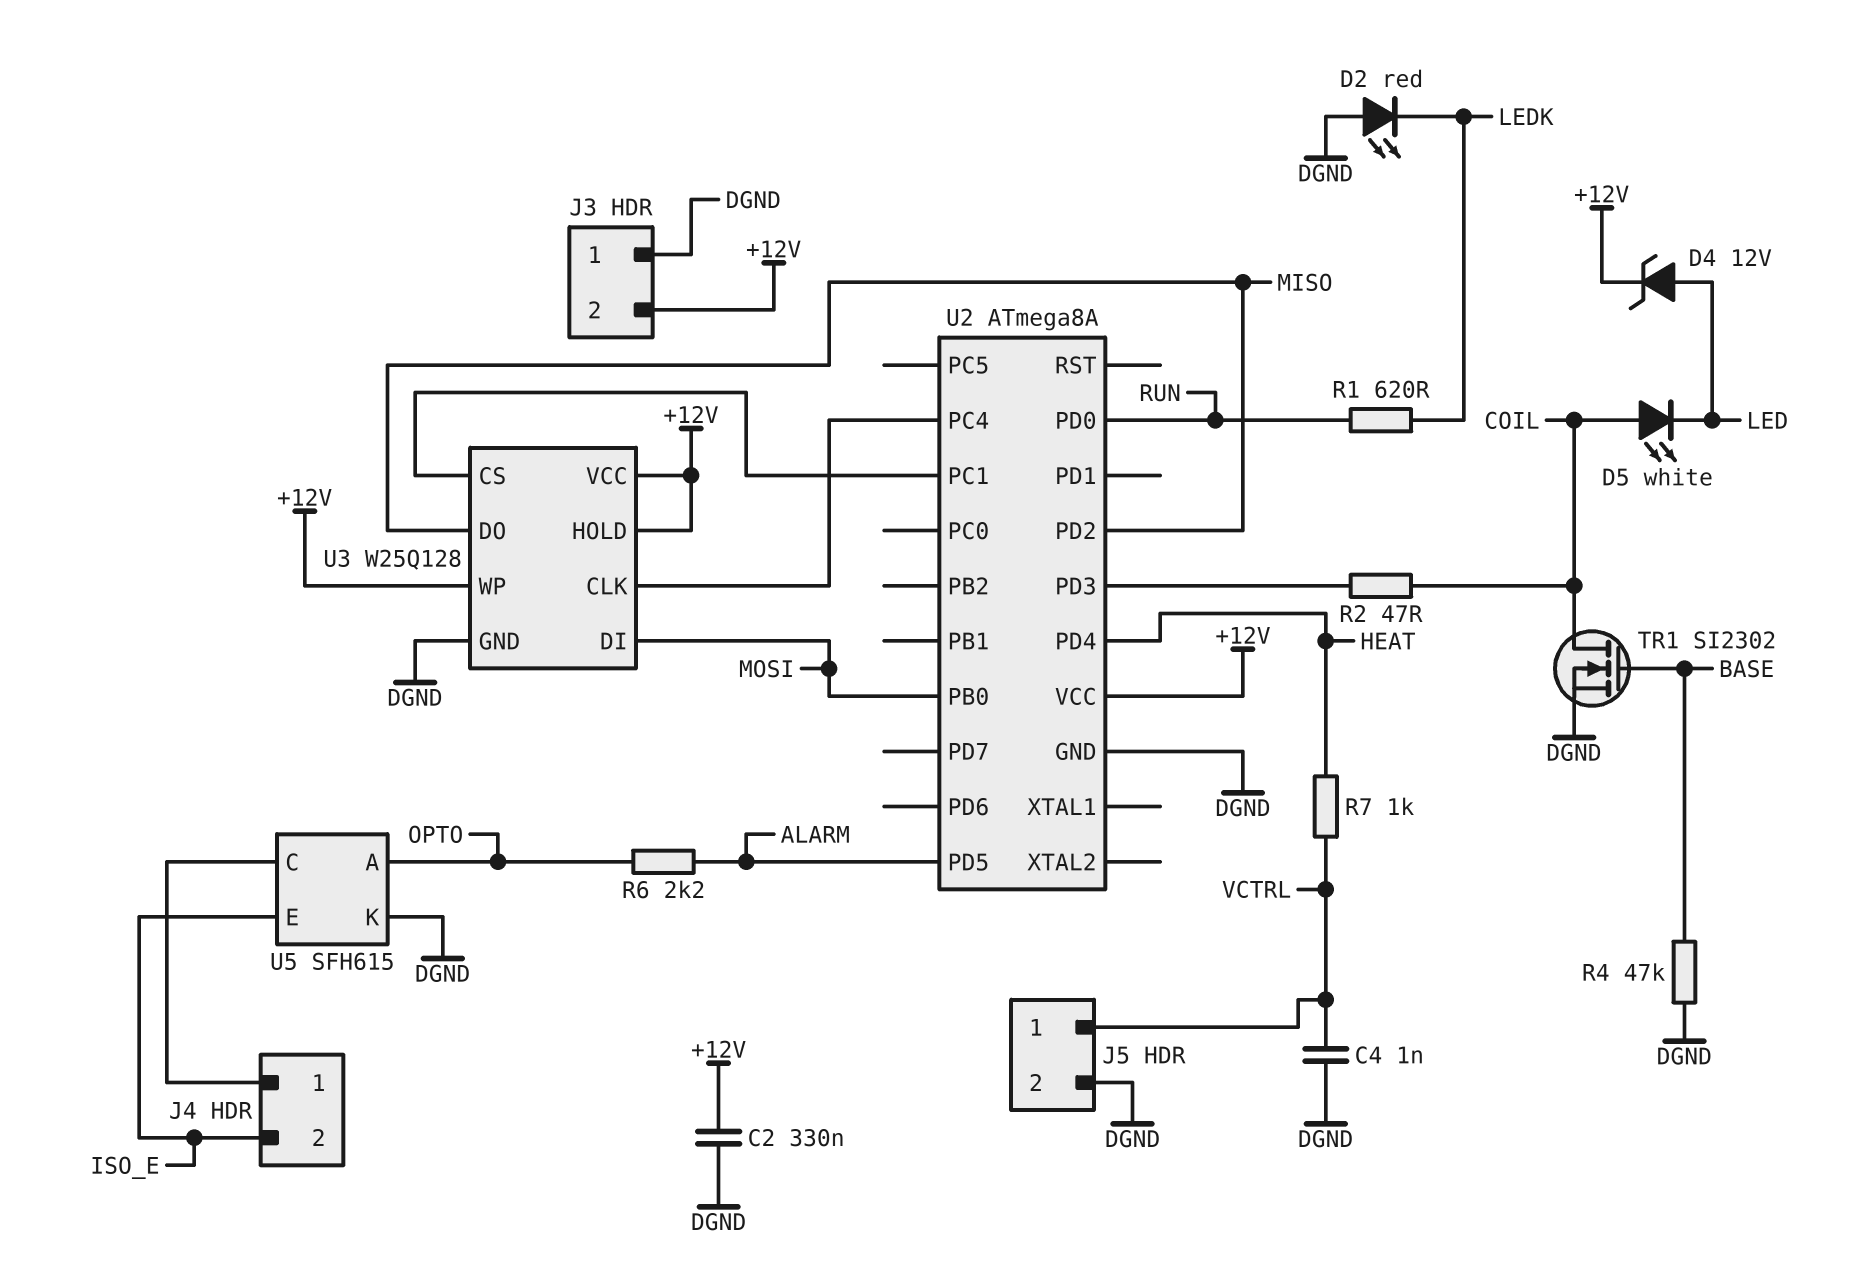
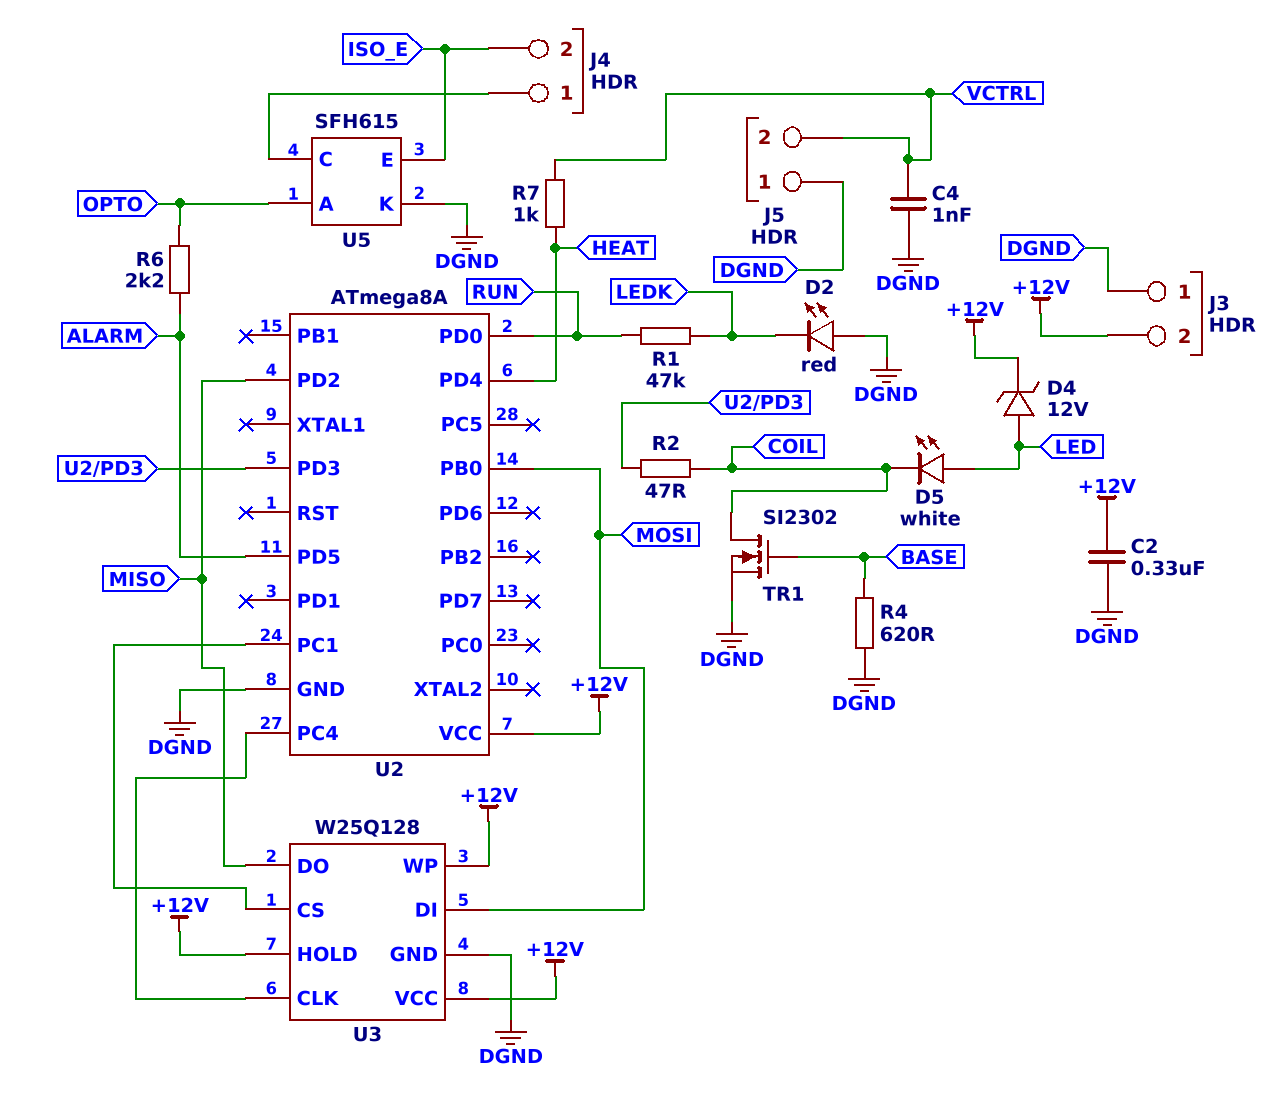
D5: LED white (A COIL, K LED) -> LED white (A LED, K COIL)
J5 pin 1: VCTRL -> DGND
J5 pin 2: DGND -> VCTRL
R1: 620 (LEDK, RUN) -> 47k (LEDK, RUN)
R4: 47k (BASE, DGND) -> 620 (BASE, DGND)

